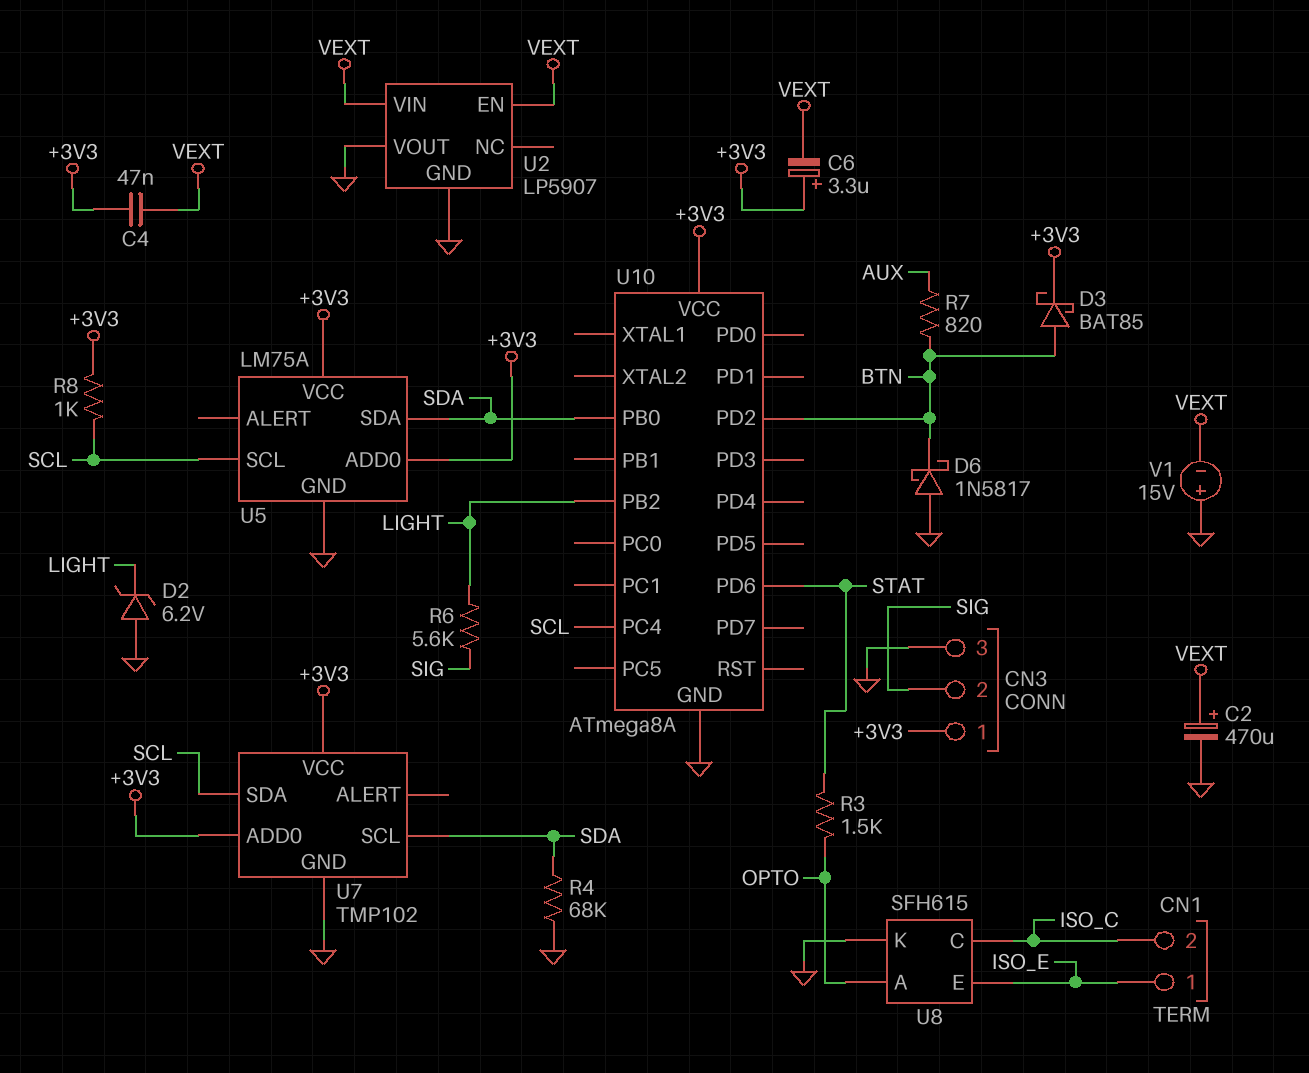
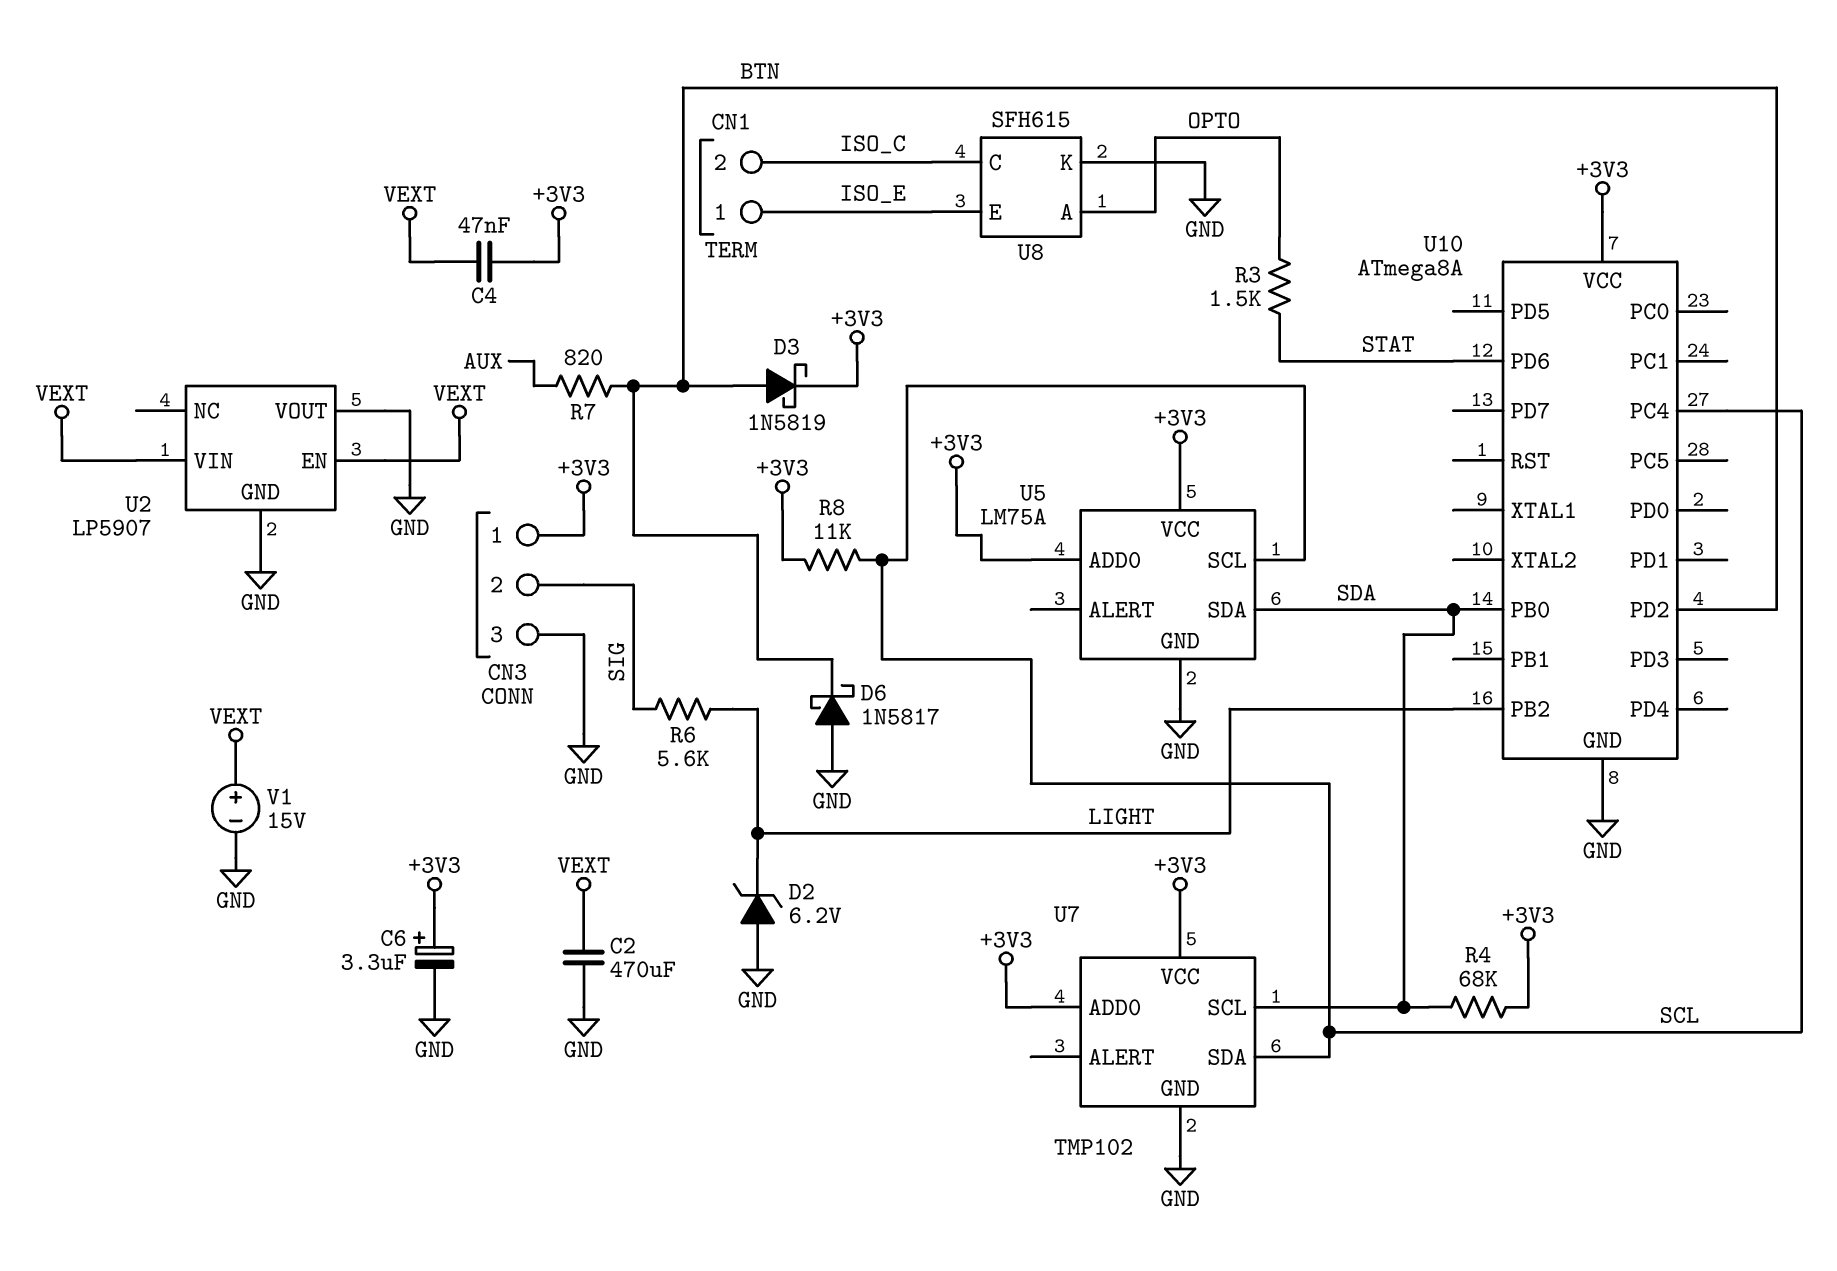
C2: 470uF (plus VEXT, minus GND) -> 470uF (GND, VEXT)
C6: 3.3uF (plus +3V3, minus VEXT) -> 3.3uF (plus +3V3, minus GND)
D3: schottky BAT85 (A BTN, K +3V3) -> schottky 1N5819 (A BTN, K +3V3)
R4: 68k (GND, SDA) -> 68k (+3V3, SDA)
R8: 1k (+3V3, SCL) -> 11k (+3V3, SCL)
V1: 15V (plus GND, minus VEXT) -> 15V (plus VEXT, minus GND)

